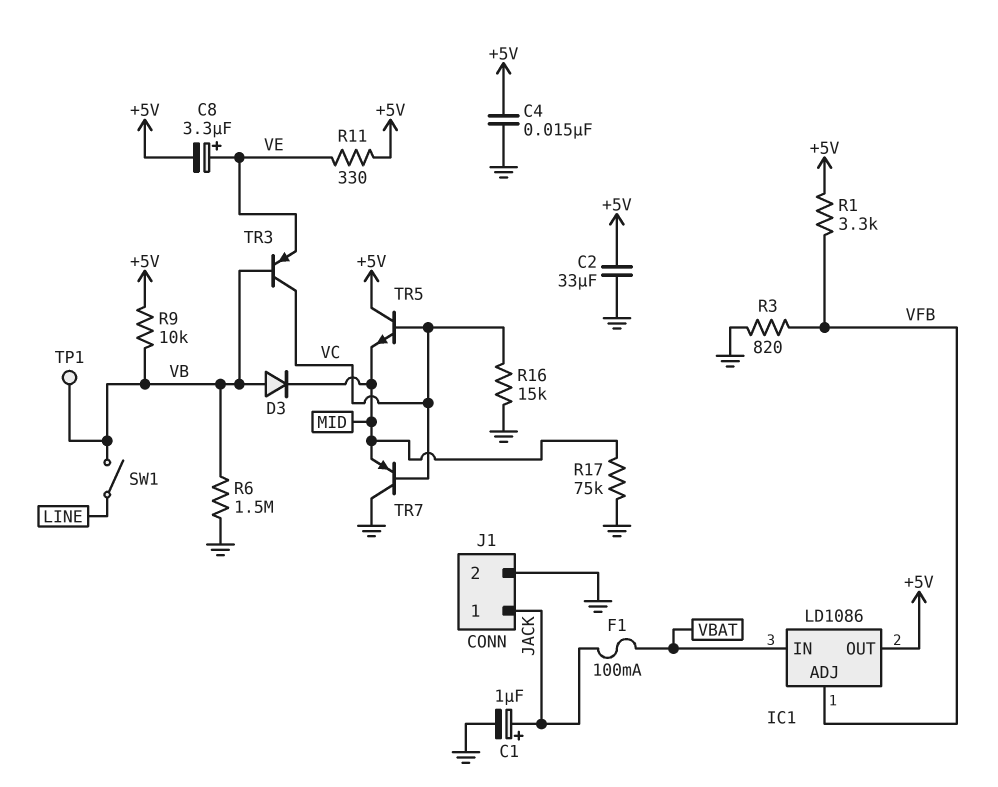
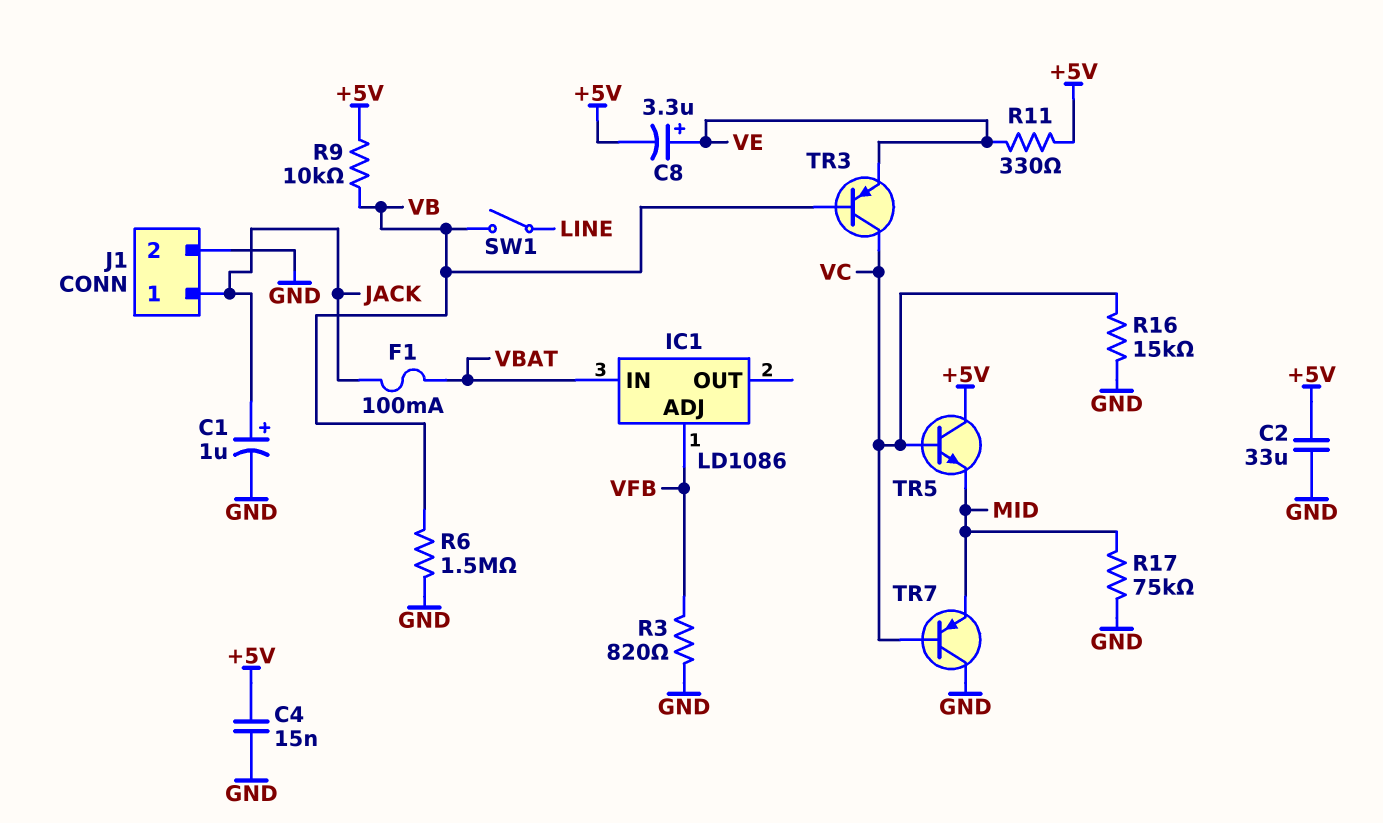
D3: diode (A VB, K MID) -> none
IC1 pin OUT: +5V -> none
R1: 3.3k (+5V, VFB) -> none
TP1: test point (VB) -> none

